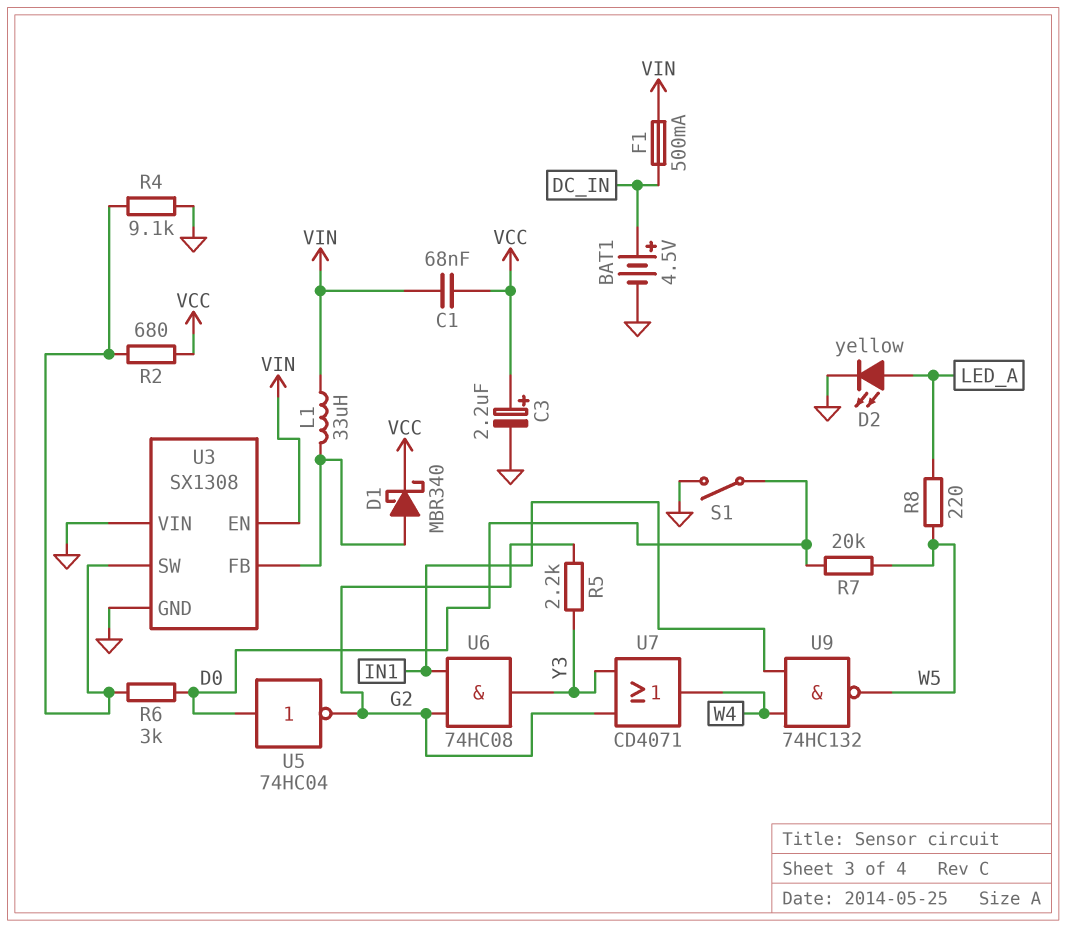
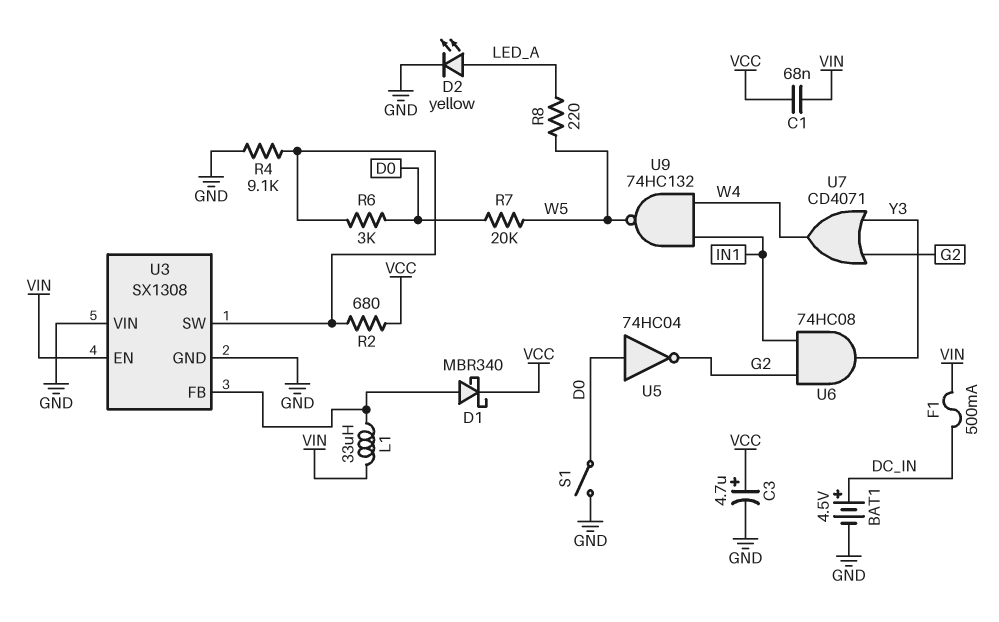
C3: 2.2uF (plus VCC, minus GND) -> 4.7uF (plus VCC, minus GND)
R5: 2.2k (G2, Y3) -> none

